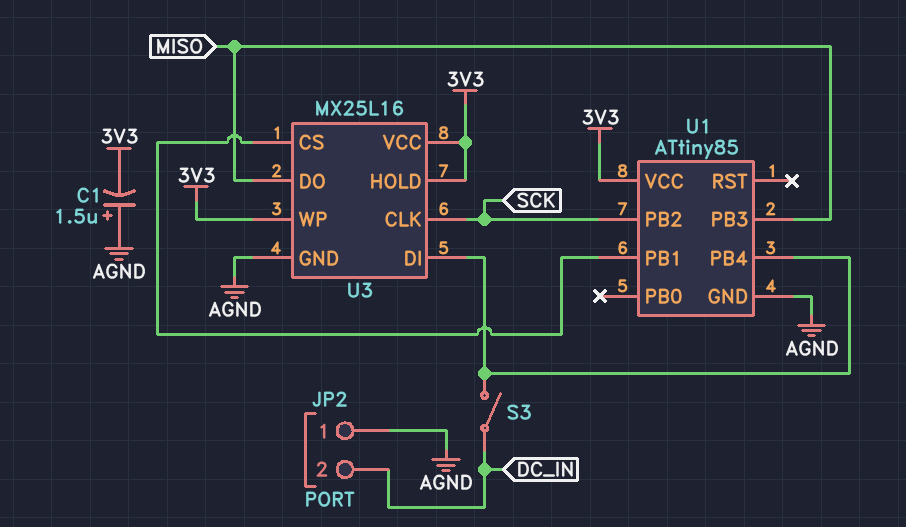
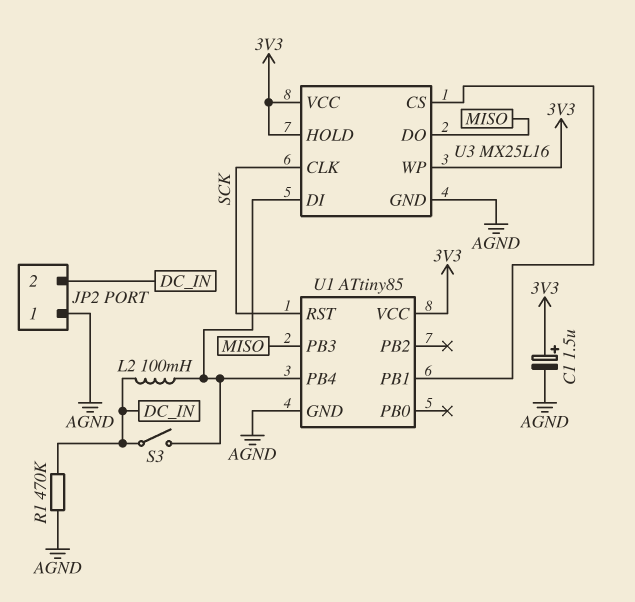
C1: 1.5uF (plus AGND, minus 3V3) -> 1.5uF (plus 3V3, minus AGND)
L2: none -> 100mH (DC_IN, U1/PB4)
R1: none -> 470k (AGND, DC_IN)
U1 pin PB2: SCK -> none
U1 pin RST: none -> SCK

